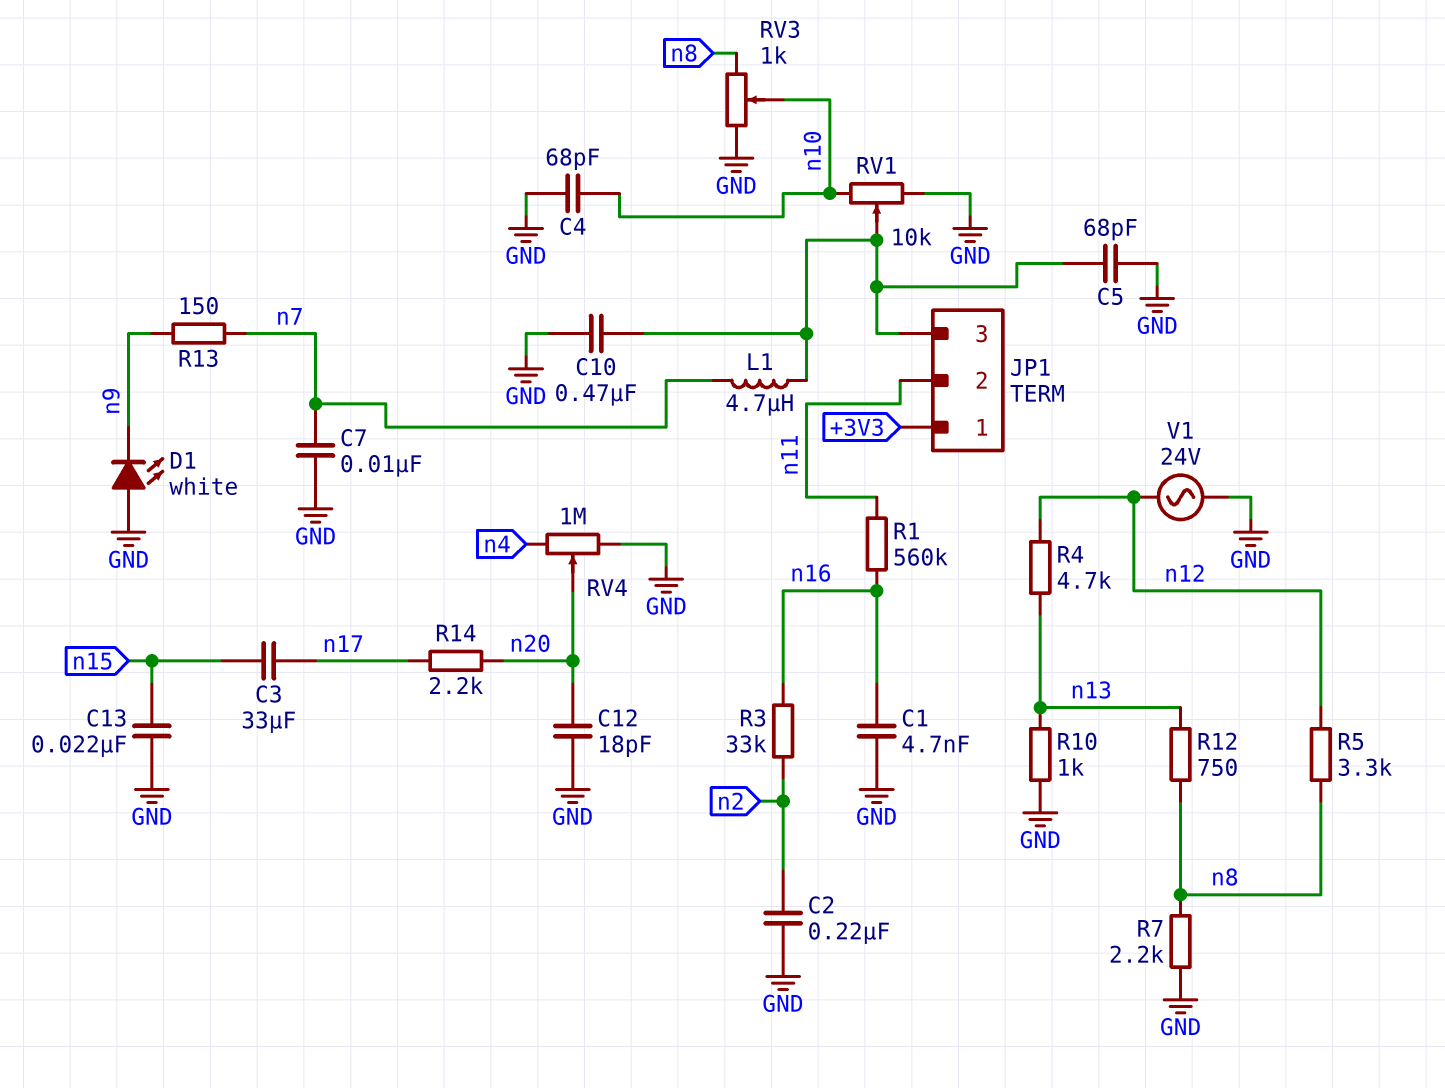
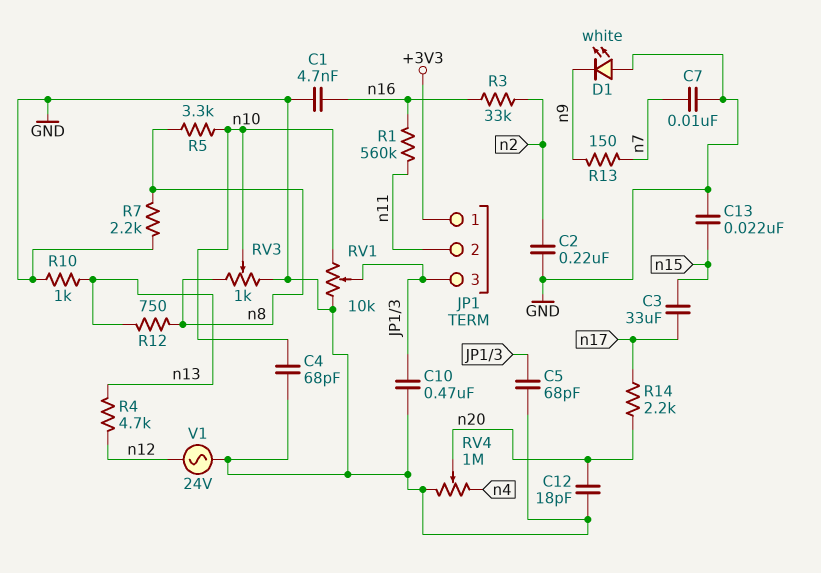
L1: 4.7uH (JP1/3, n7) -> none
R5: 3.3k (n8, n12) -> 3.3k (n8, n10)

